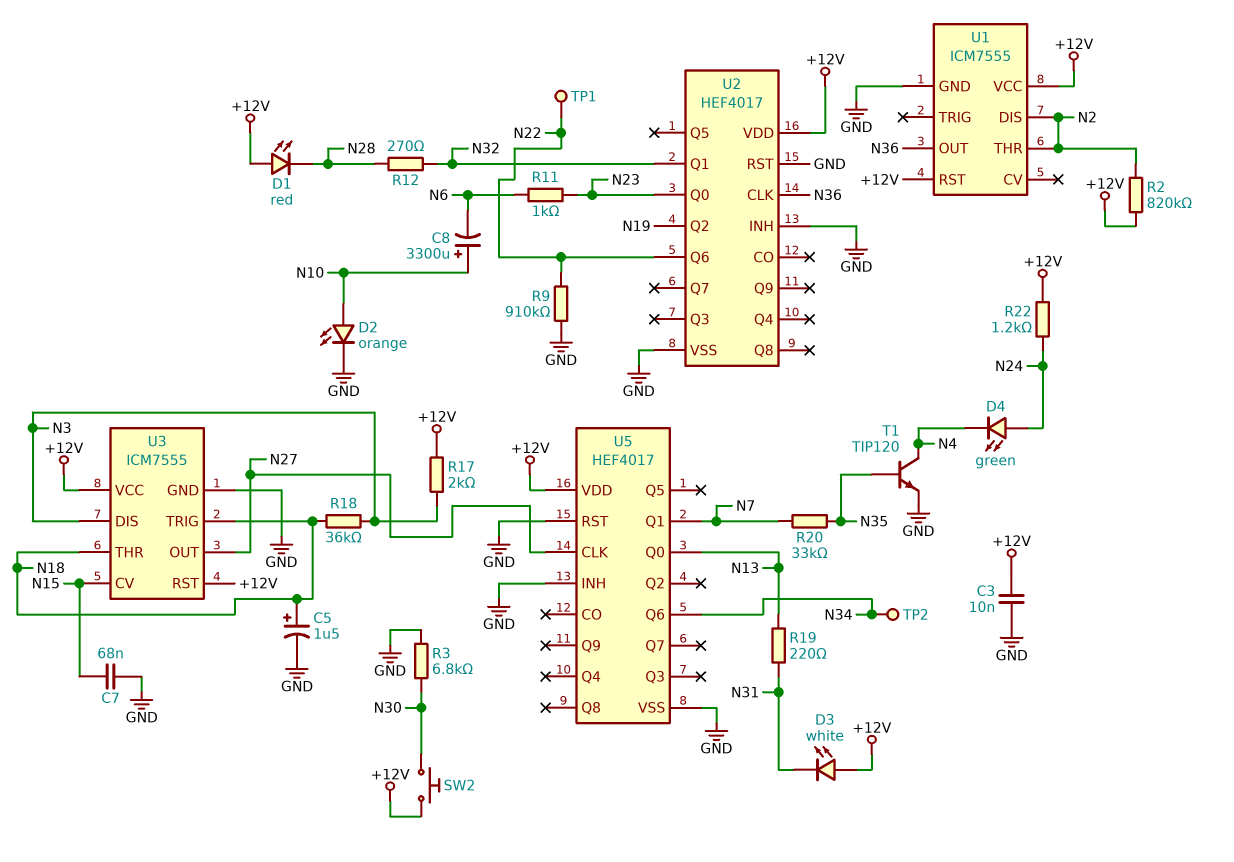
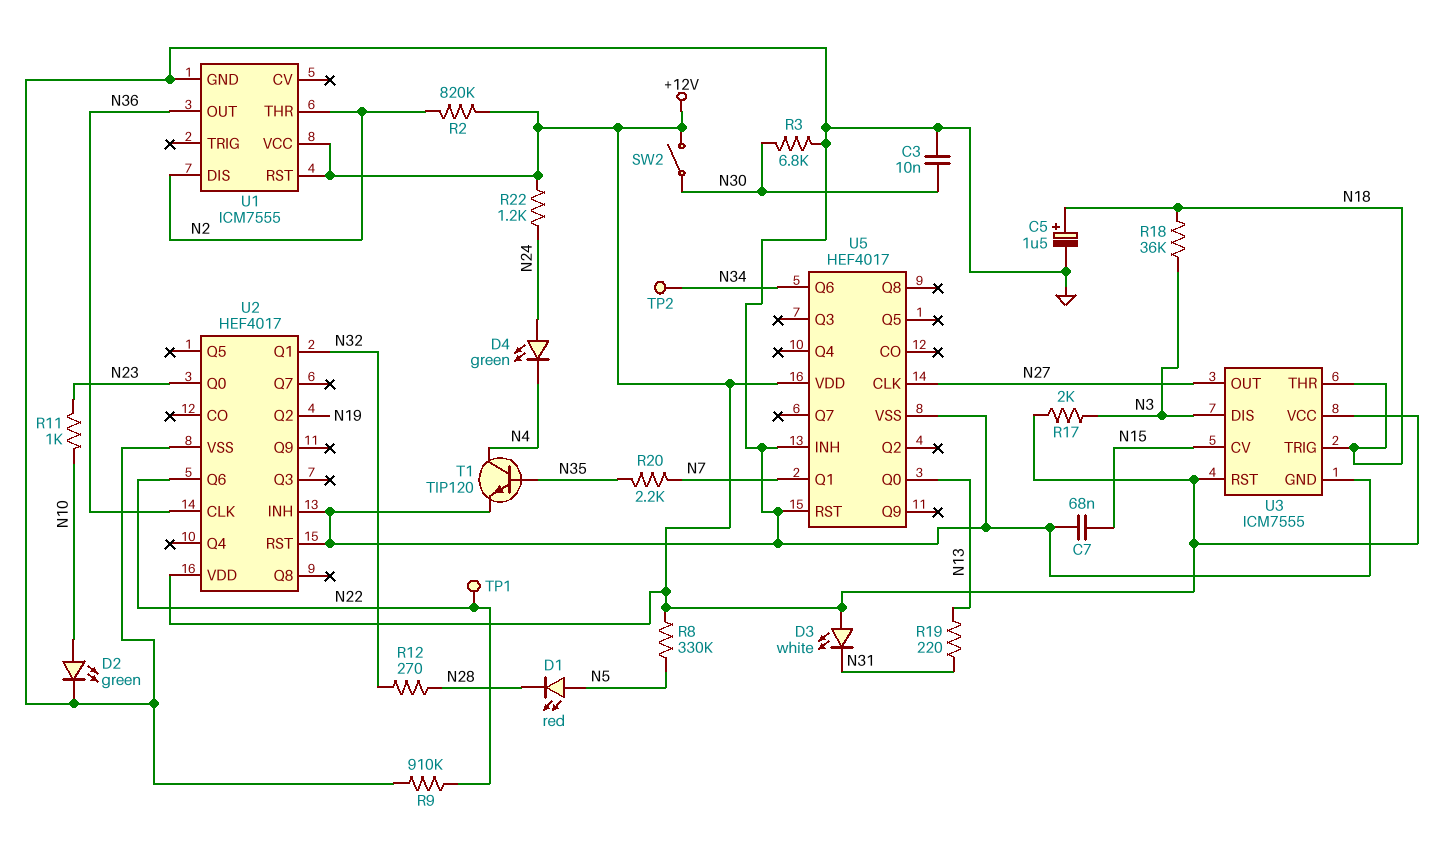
C3: 10nF (+12V, GND) -> 10nF (GND, N30)
C8: 3300uF (plus N10, minus N6) -> none
D1: LED red (A +12V, K N28) -> LED red (A N5, K N28)
D2: LED orange (A N10, K GND) -> LED green (A N10, K GND)
R8: none -> 330k (+12V, N5)
R11: 1k (N6, N23) -> 1k (N10, N23)
R20: 33k (N7, N35) -> 2.2k (N7, N35)
SW2: button (+12V, N30) -> switch (+12V, N30)

